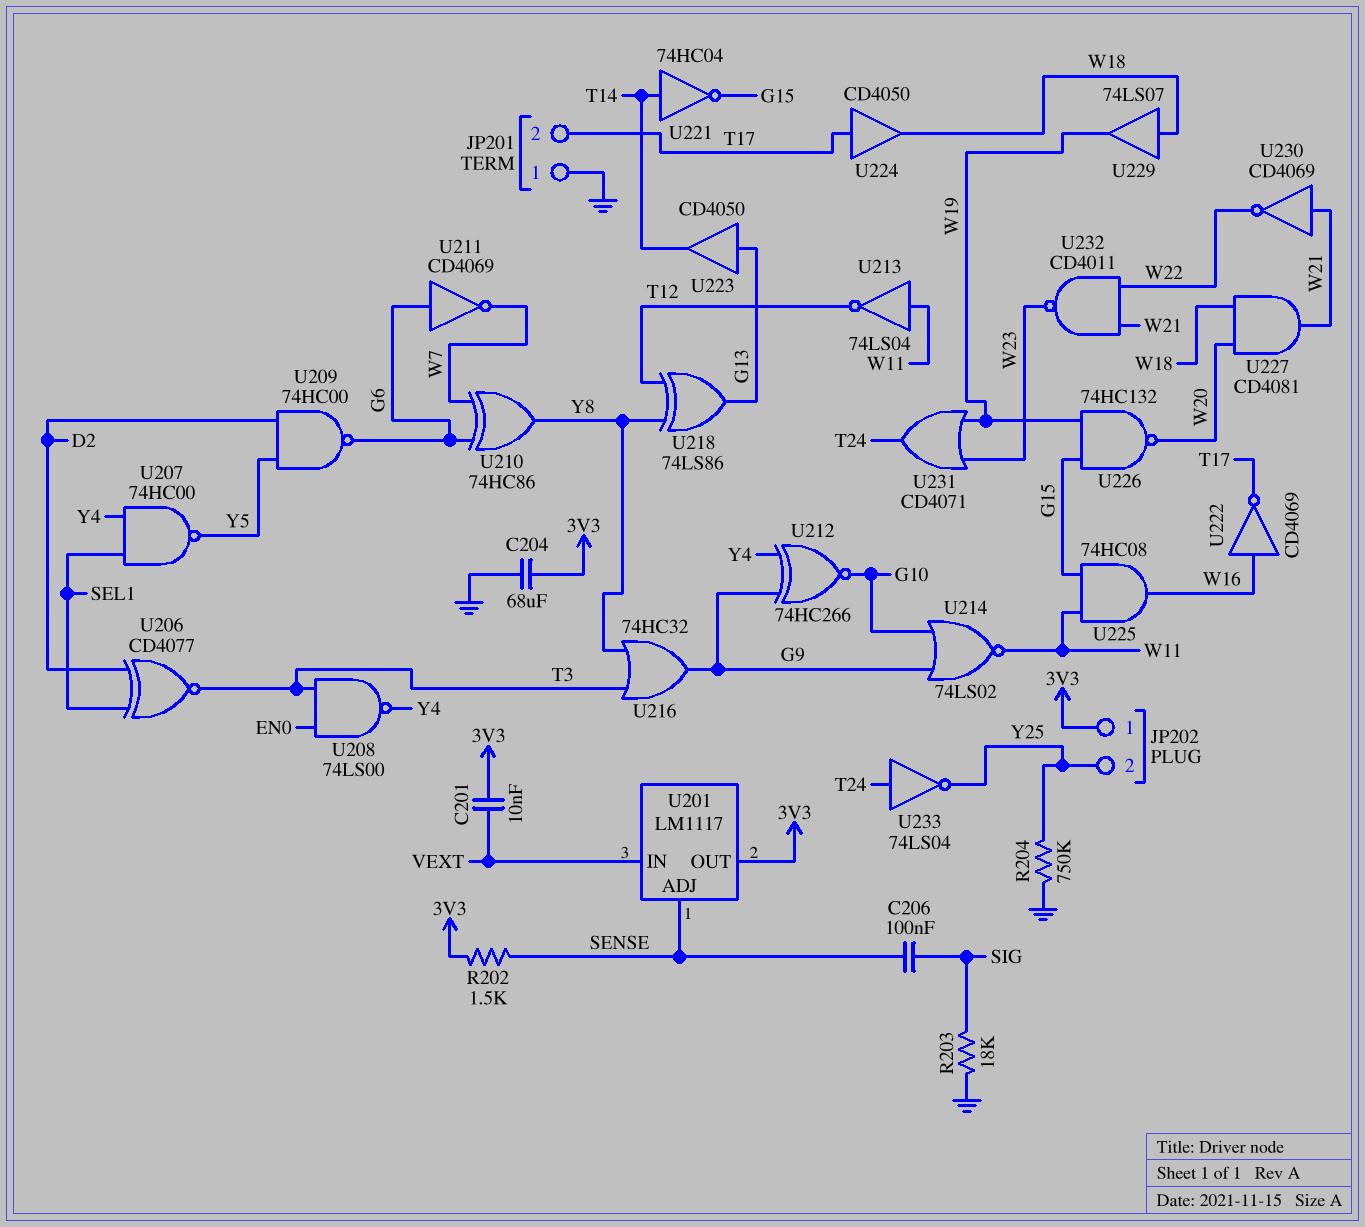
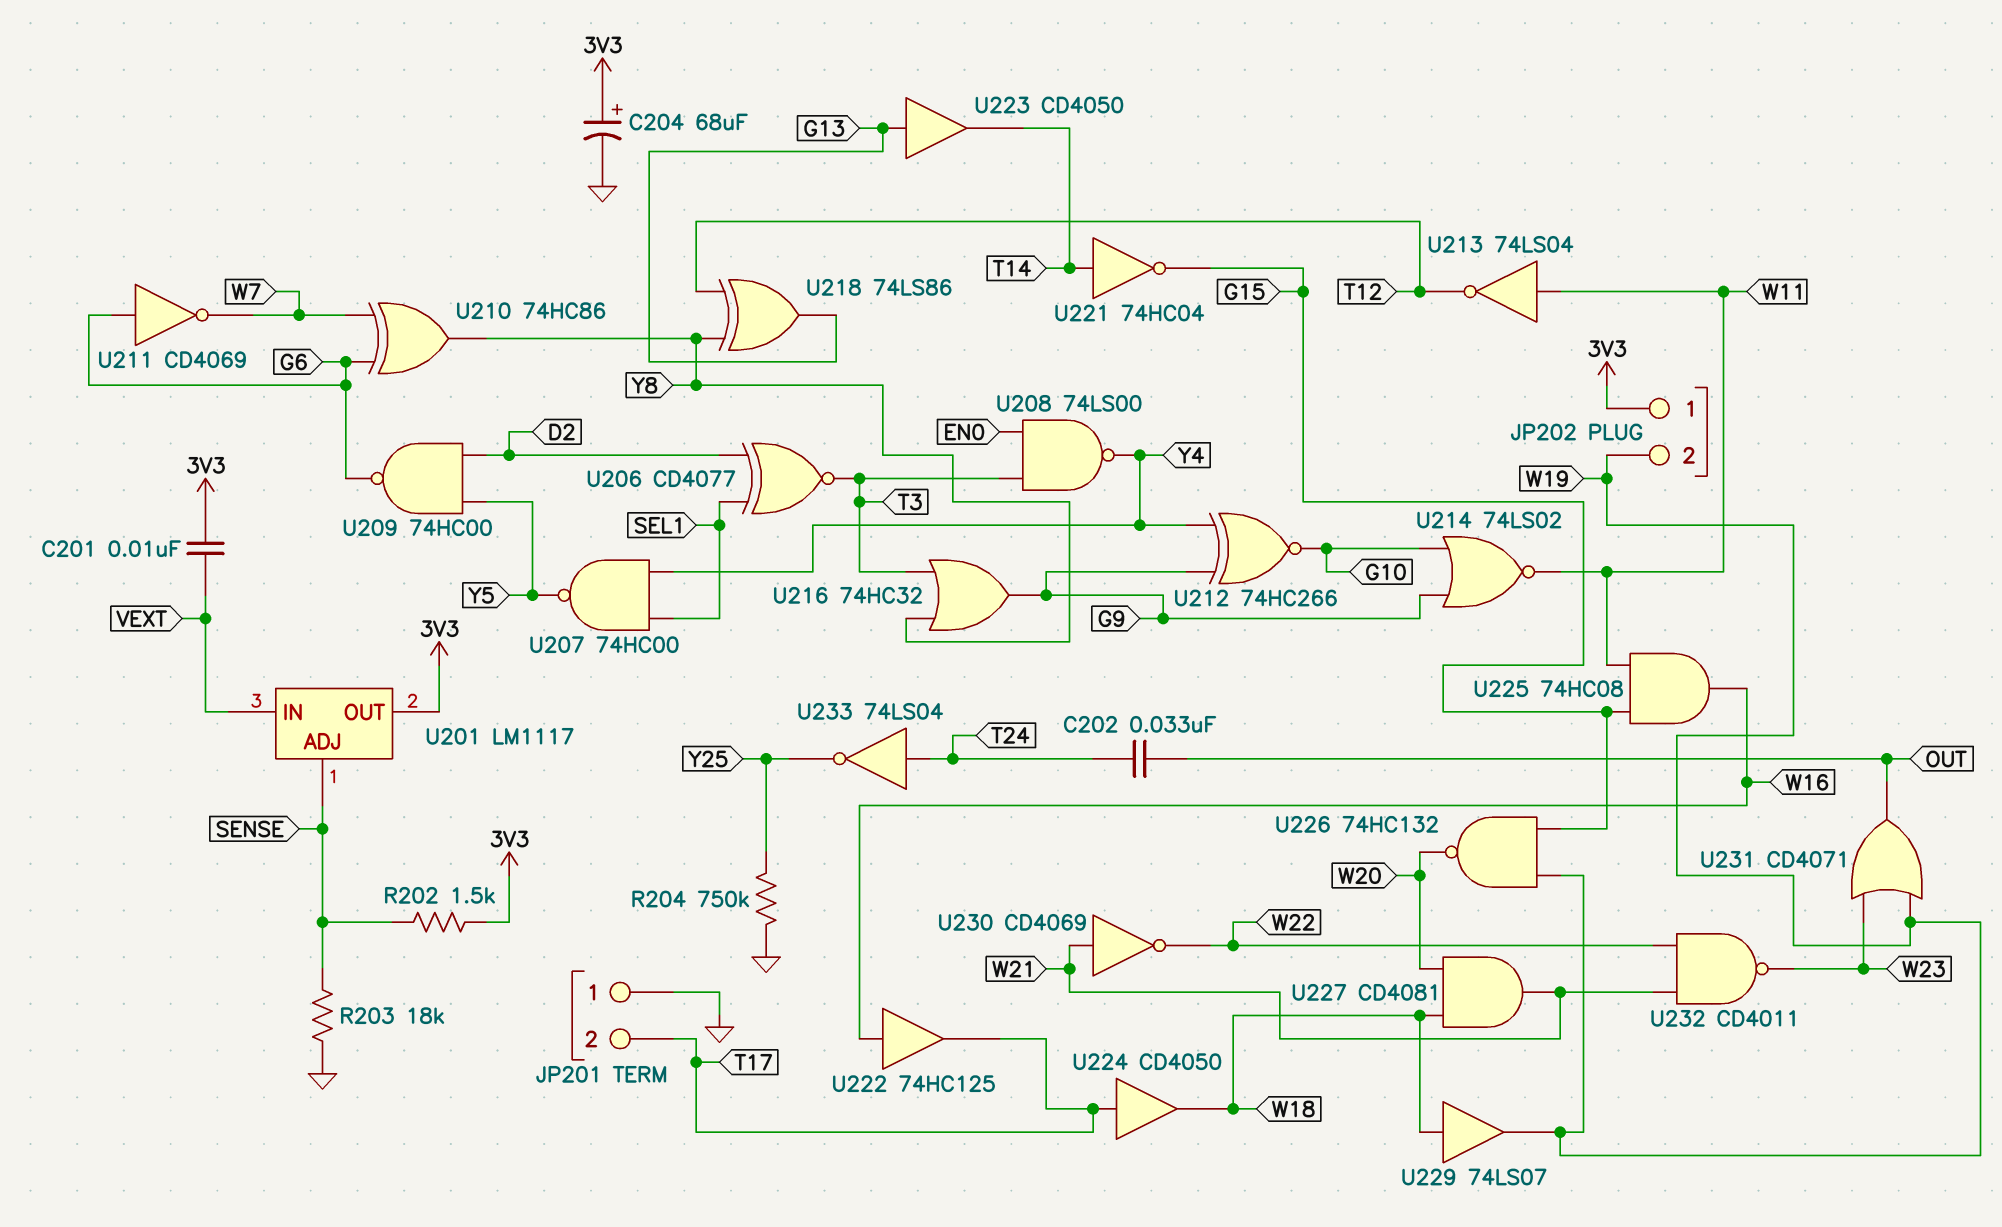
C202: none -> 33nF (OUT, T24)
C204: 68uF (3V3, GND) -> 68uF (plus 3V3, minus GND)
C206: 100nF (SENSE, SIG) -> none
JP202 pin 2: Y25 -> W19
R203: 18k (GND, SIG) -> 18k (GND, SENSE)
U222: NOT CD4069 (in W16, out T17) -> buffer 74HC125 (in W16, out T17)
U231: OR CD4071 (in W19, in W23, out T24) -> OR CD4071 (in W19, in W23, out OUT)

